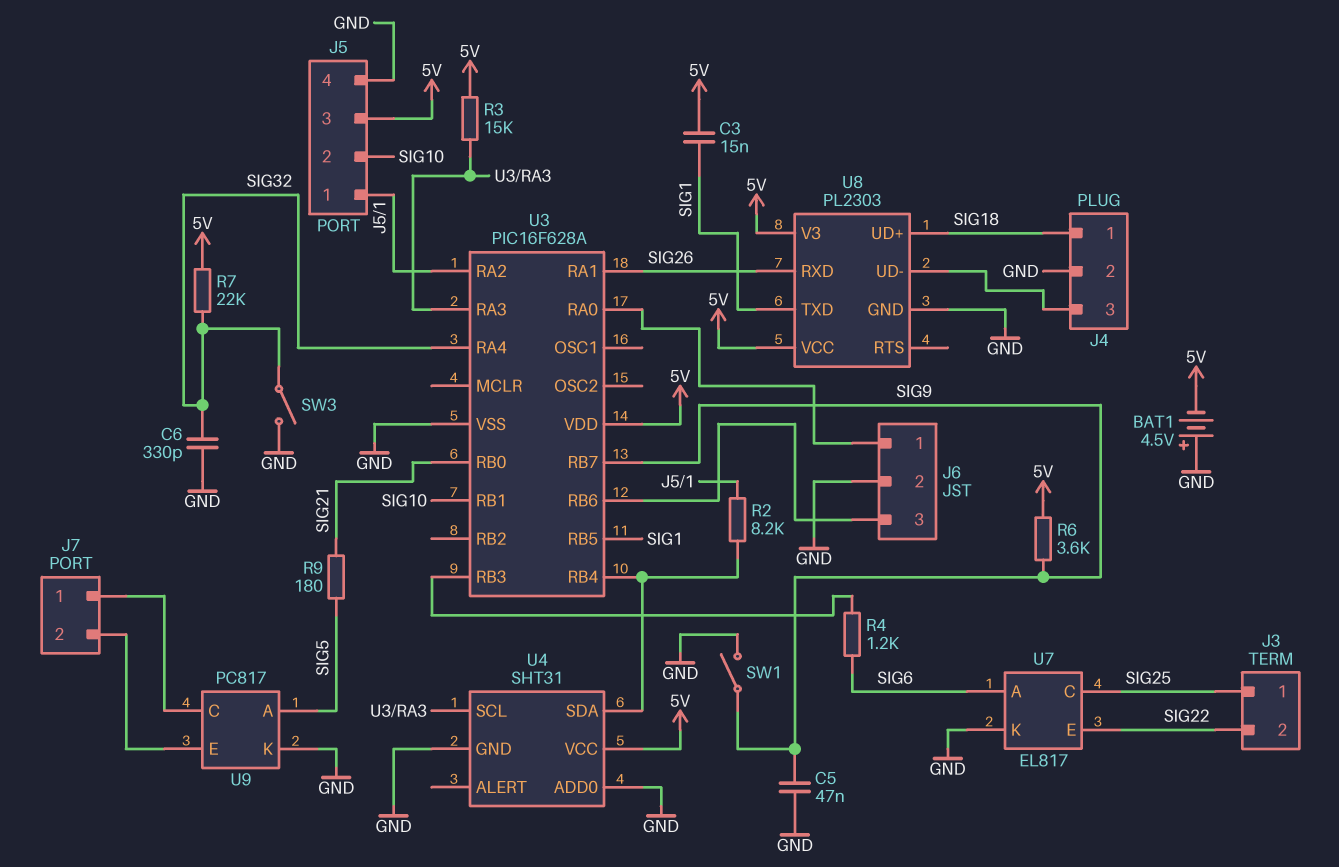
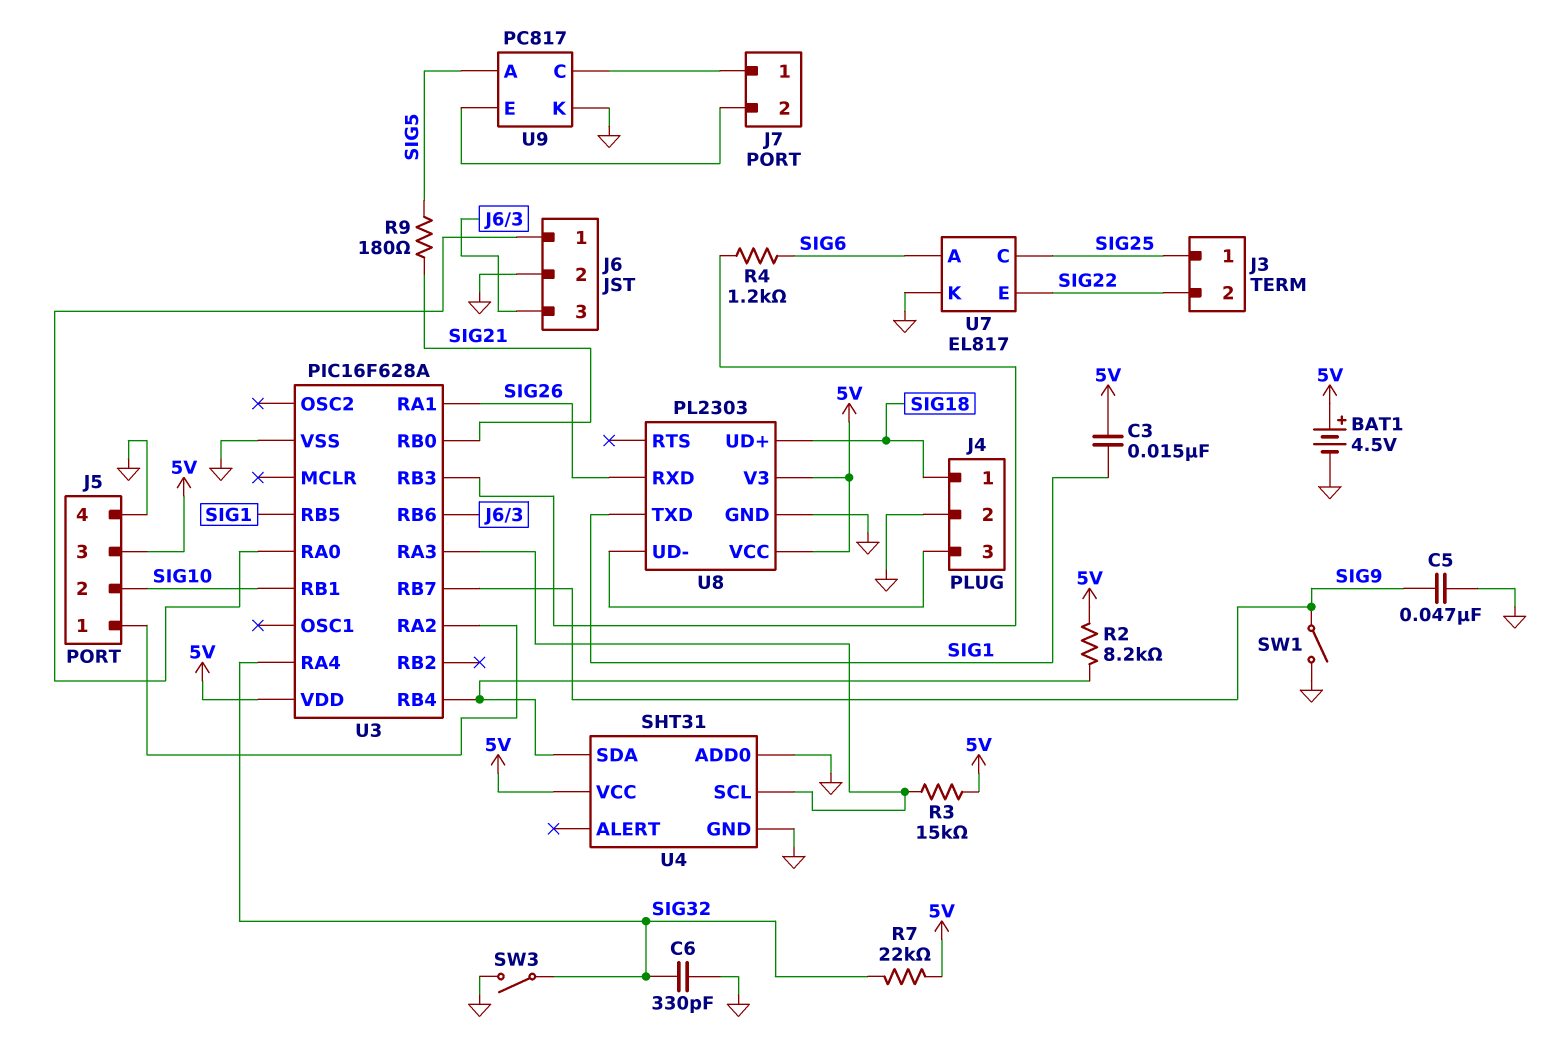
BAT1: 4.5V (plus GND, minus 5V) -> 4.5V (plus 5V, minus GND)
R2: 8.2k (J5/1, U3/RB4) -> 8.2k (5V, U3/RB4)
R6: 3.6k (5V, SIG9) -> none

